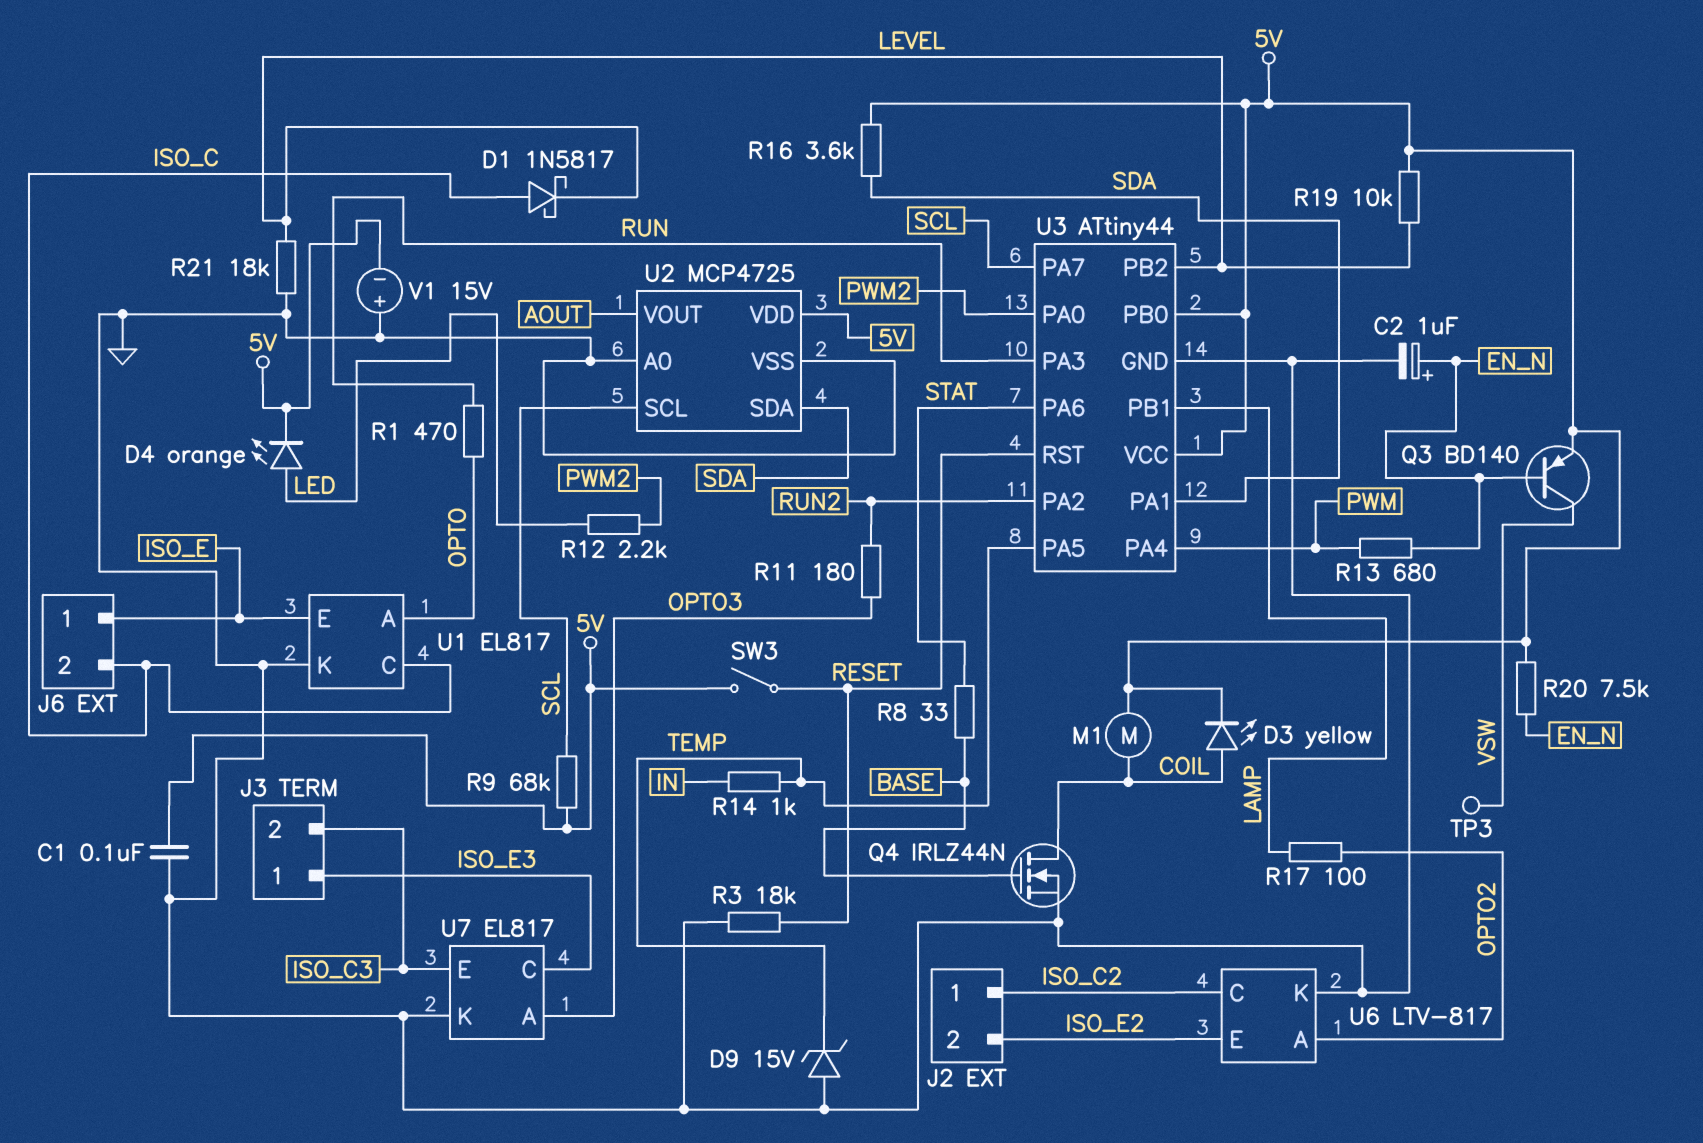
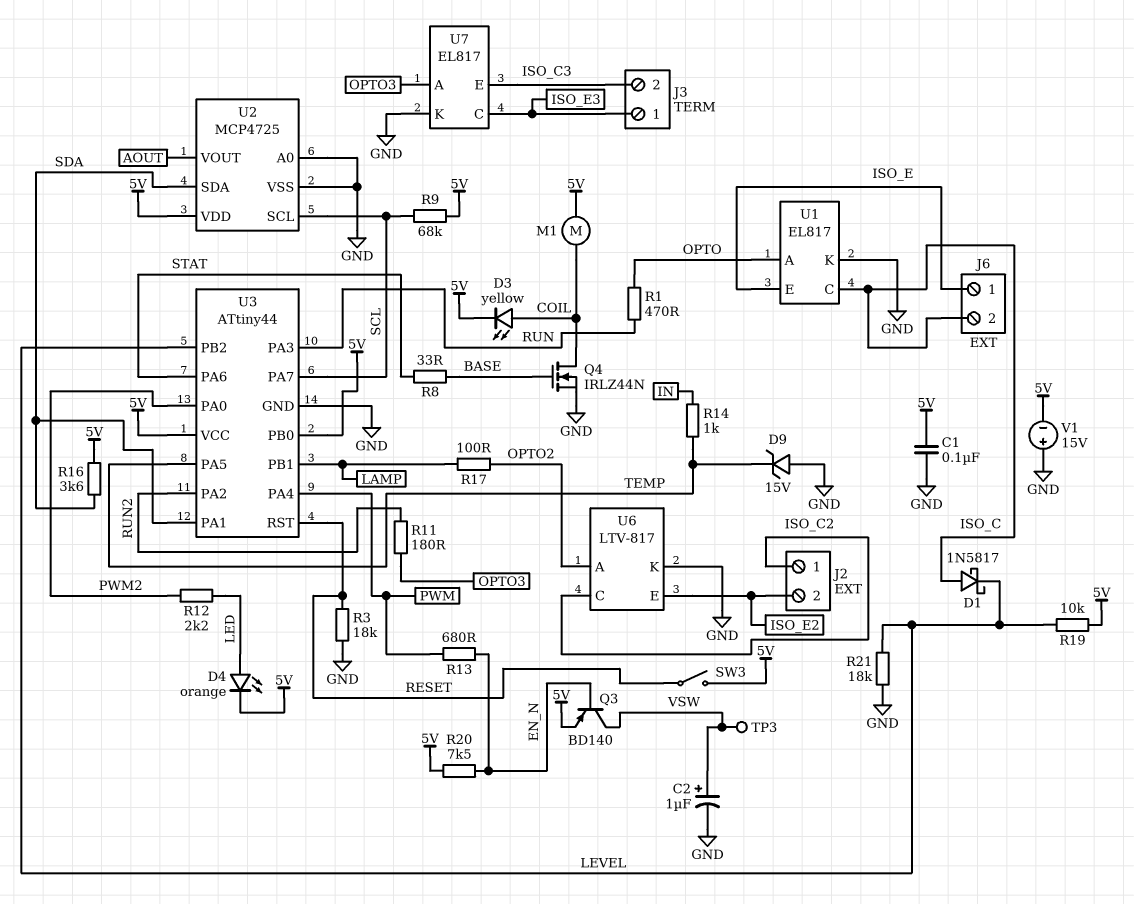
C2: 1uF (plus EN_N, minus GND) -> 1uF (plus VSW, minus GND)

